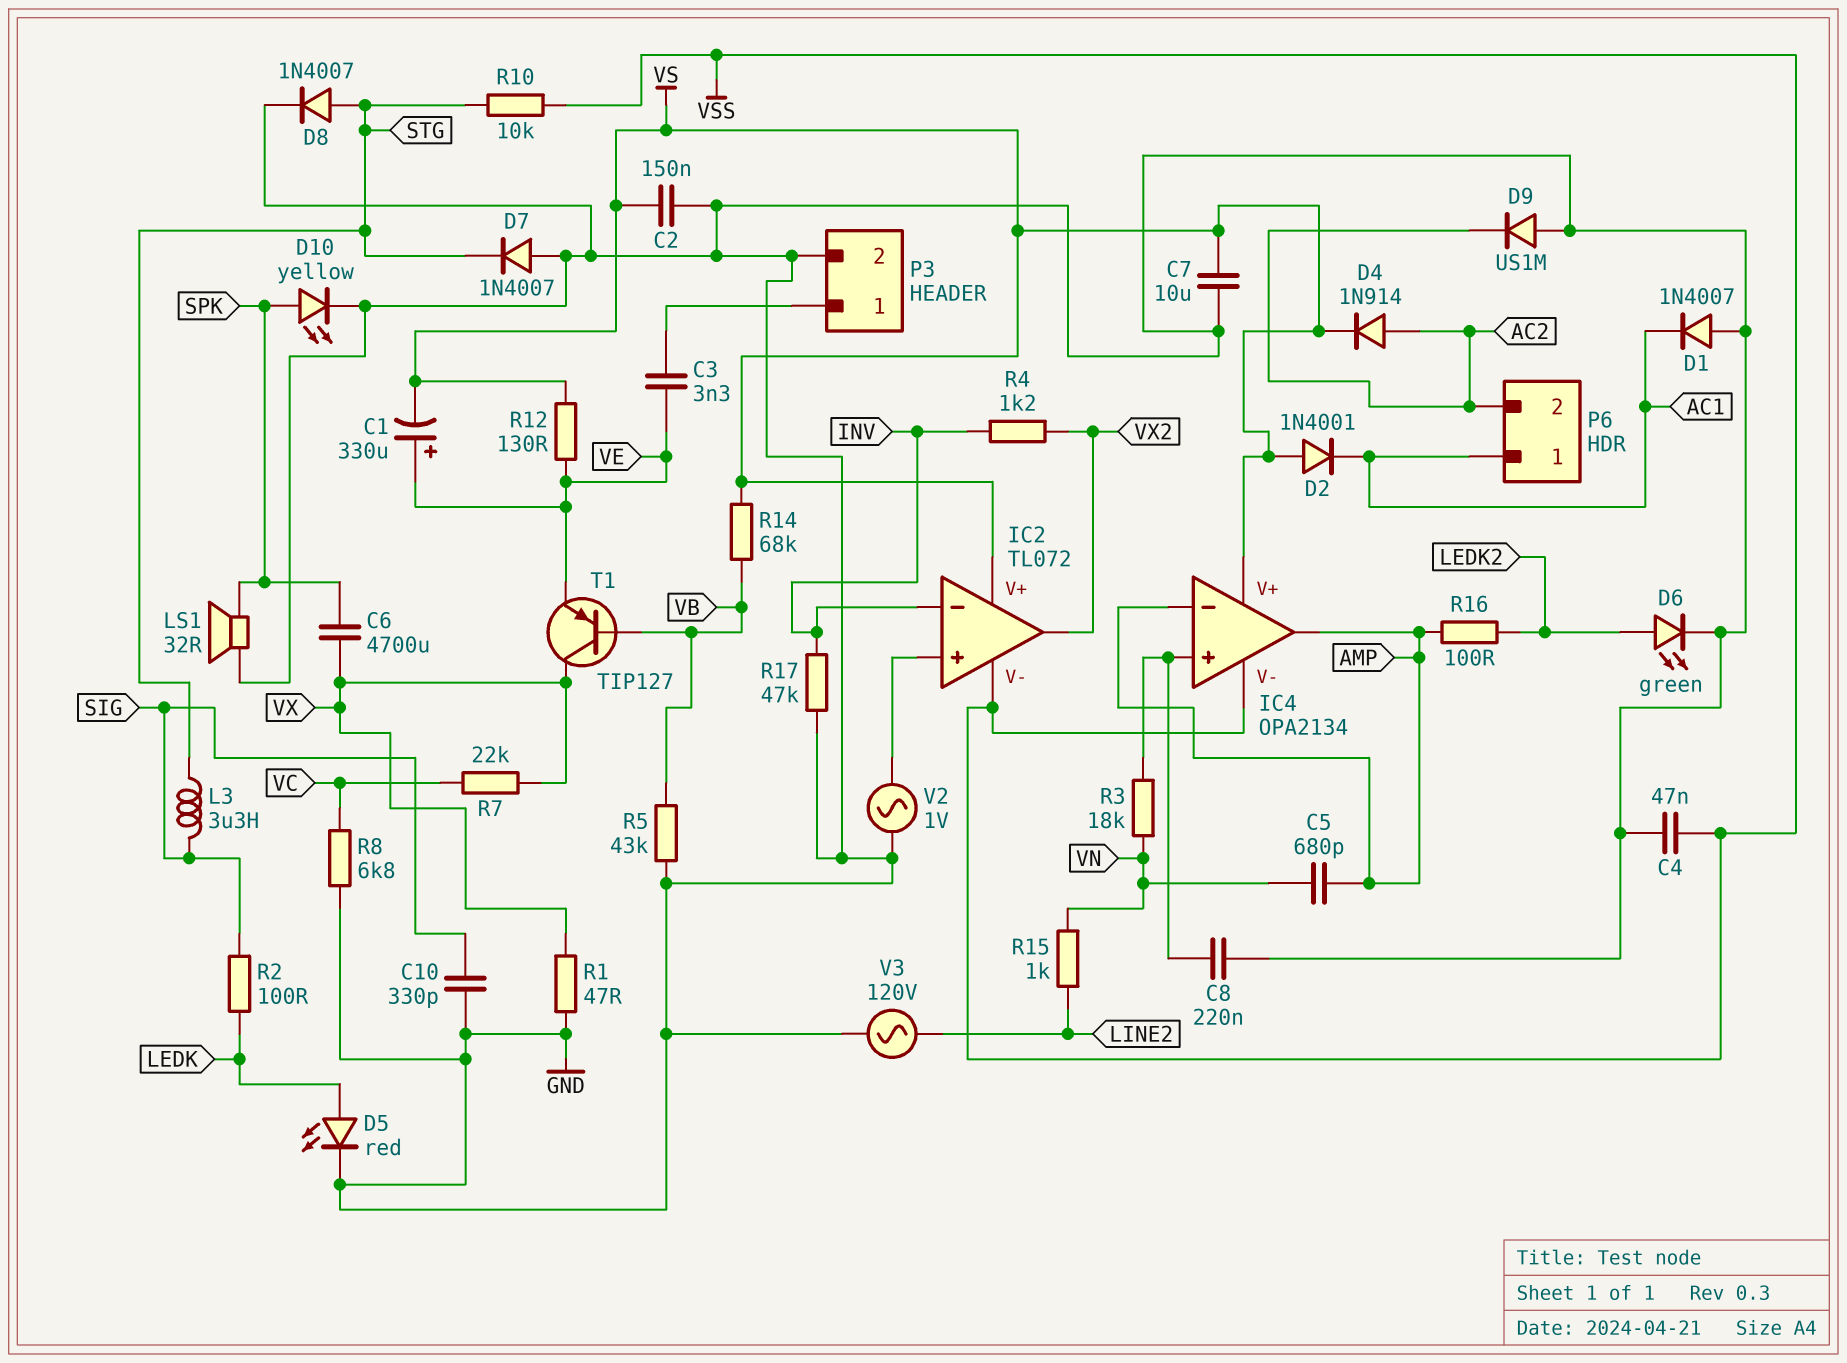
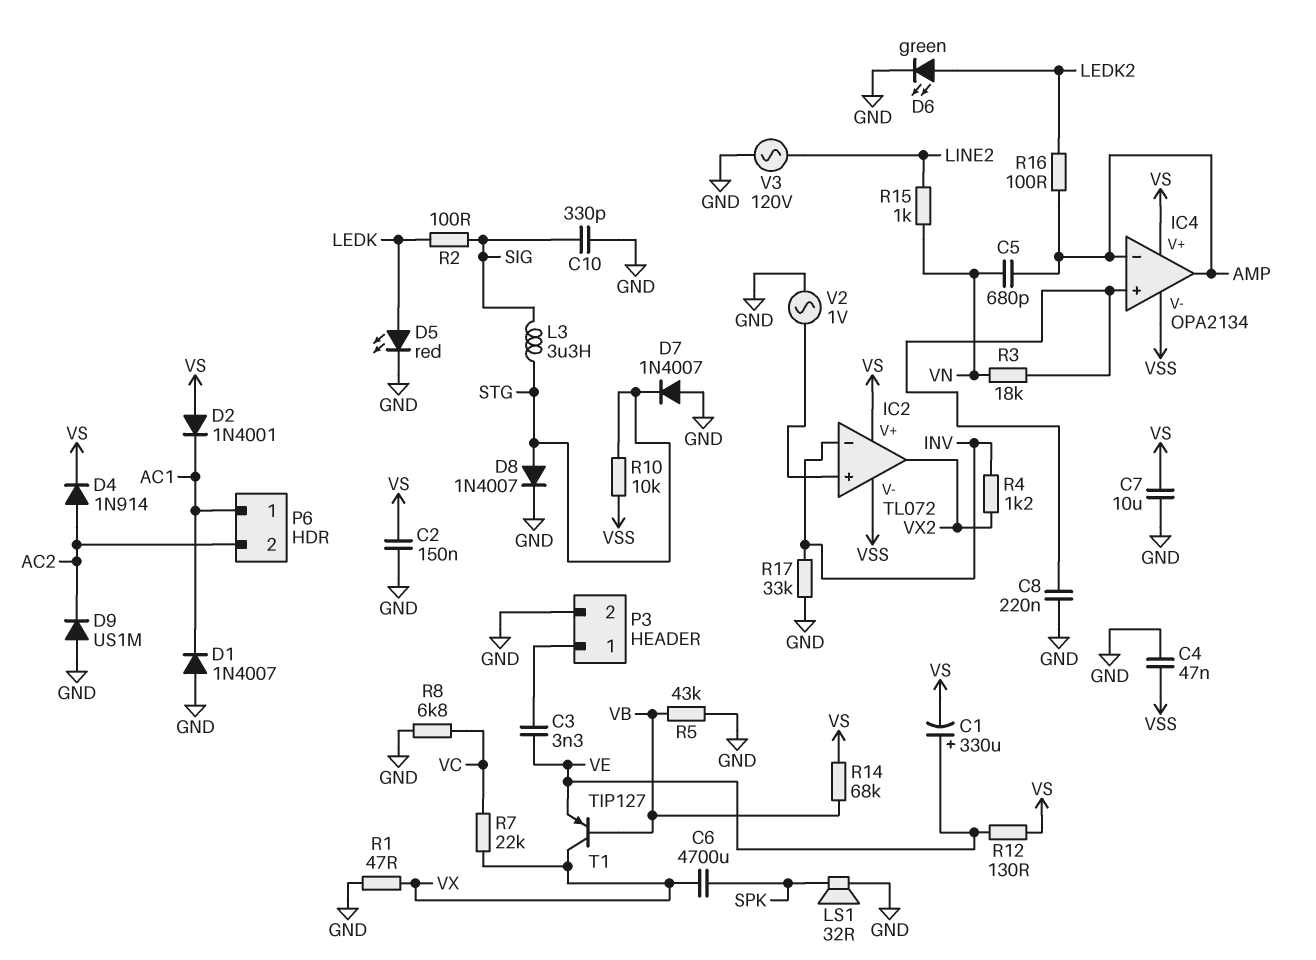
D10: LED yellow (A SPK, K GND) -> none
R17: 47k (GND, INV) -> 33k (GND, INV)

